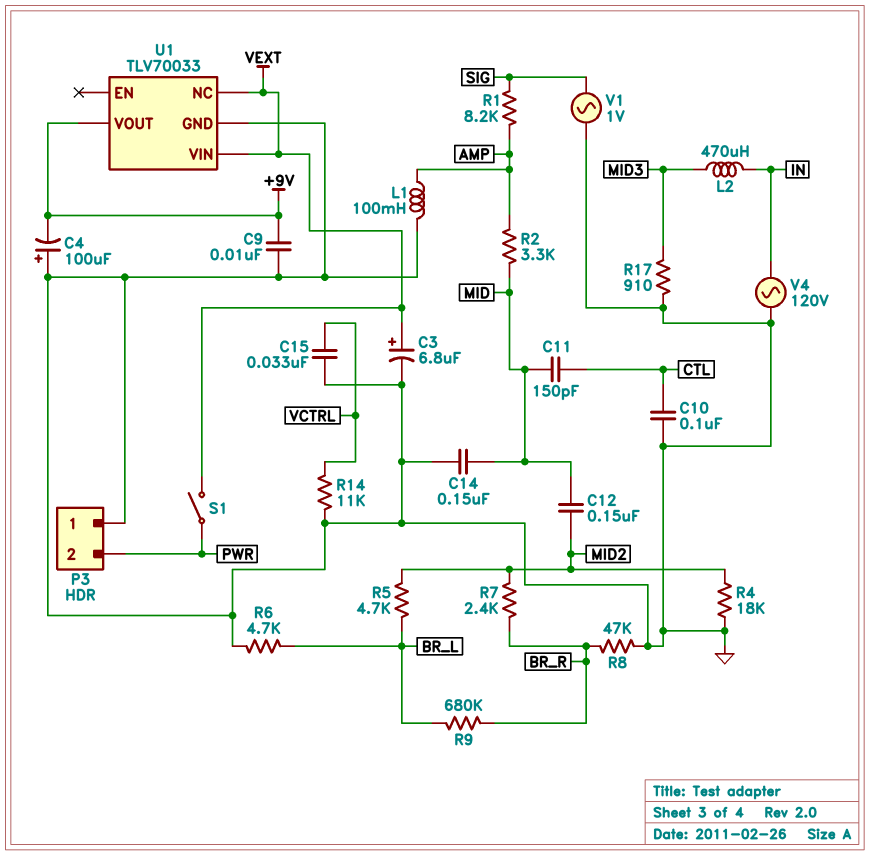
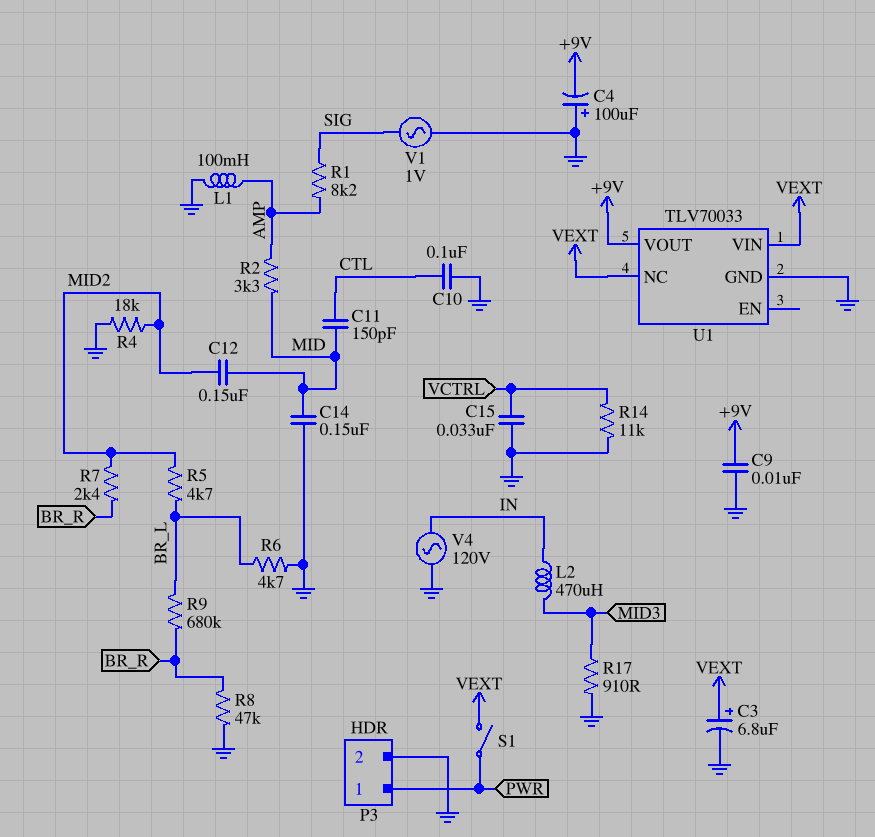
P3 pin 1: GND -> PWR
P3 pin 2: PWR -> GND

